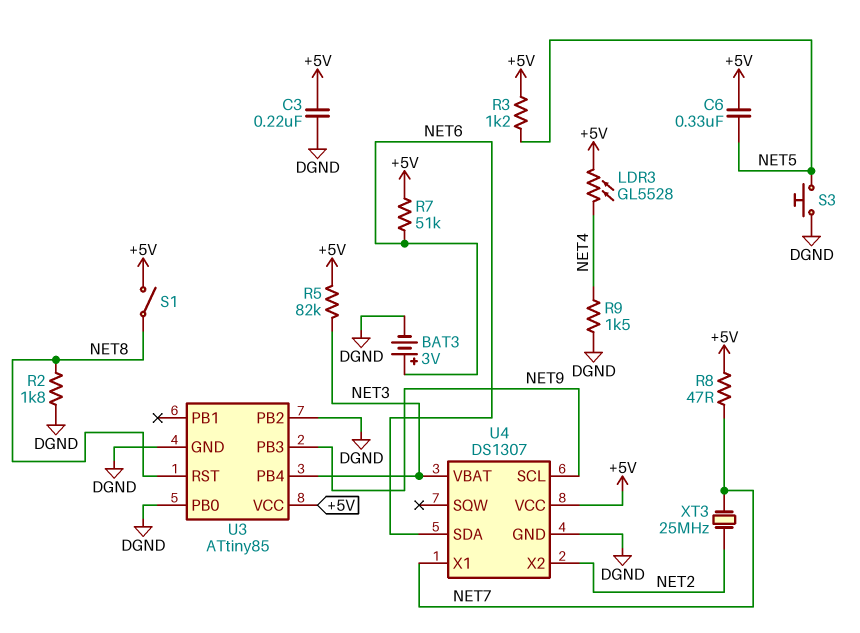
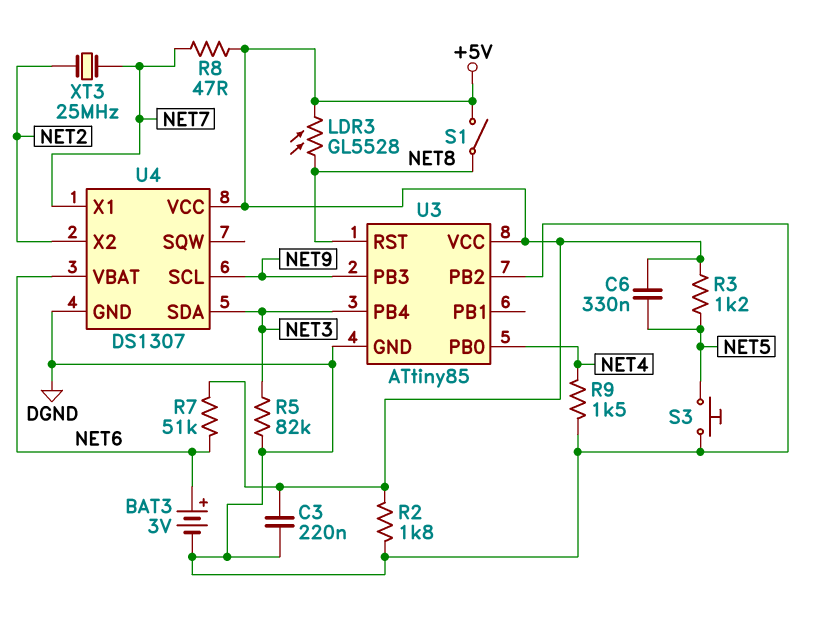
LDR3: GL5528 (+5V, NET4) -> GL5528 (+5V, NET8)
R2: 1.8k (DGND, NET8) -> 1.8k (+5V, DGND)
R5: 82k (+5V, NET3) -> 82k (DGND, NET3)
U3 pin PB0: DGND -> NET4
U4 pin SDA: NET6 -> NET3
U4 pin VBAT: NET3 -> NET6

